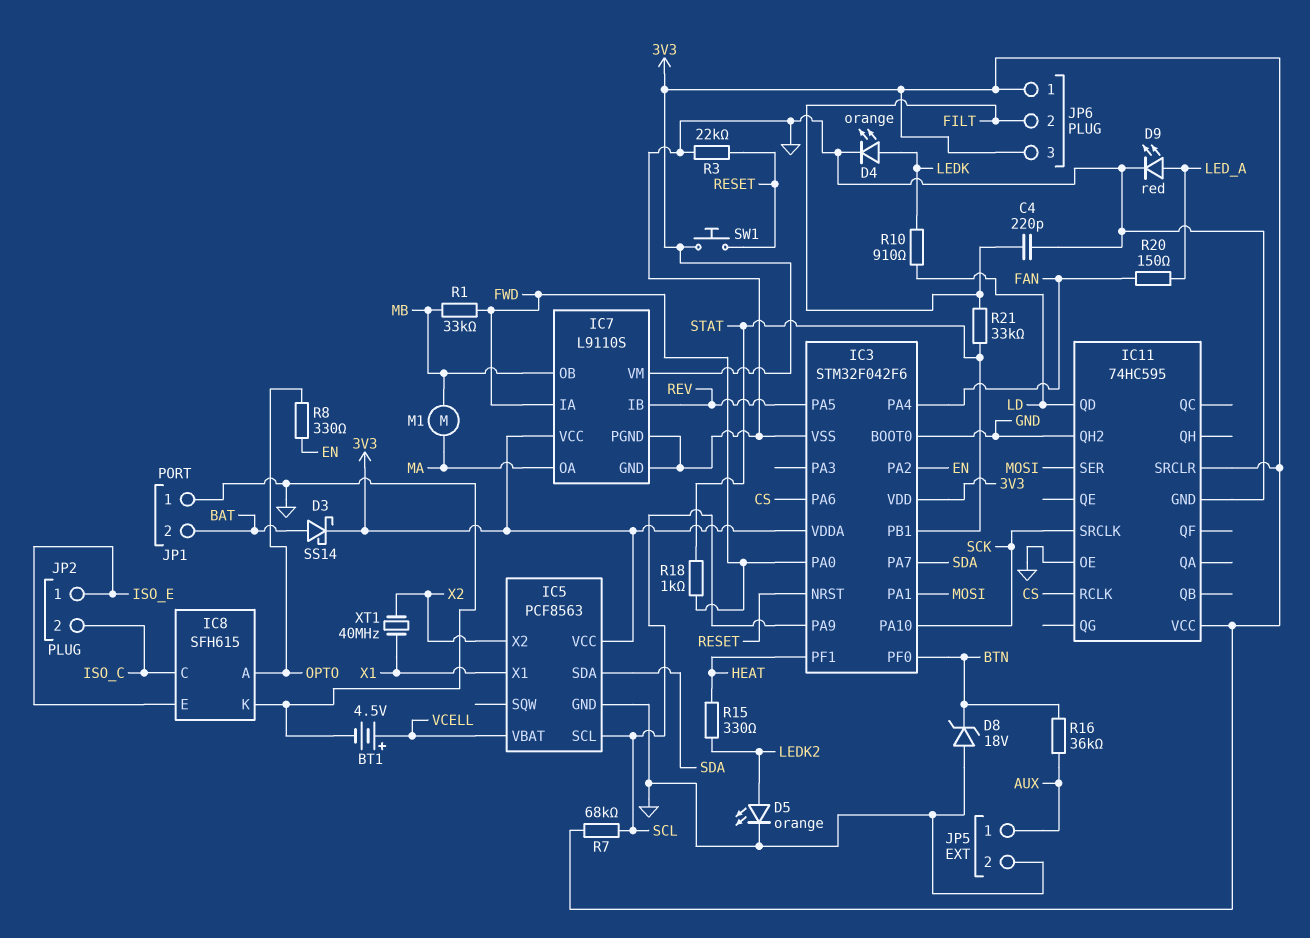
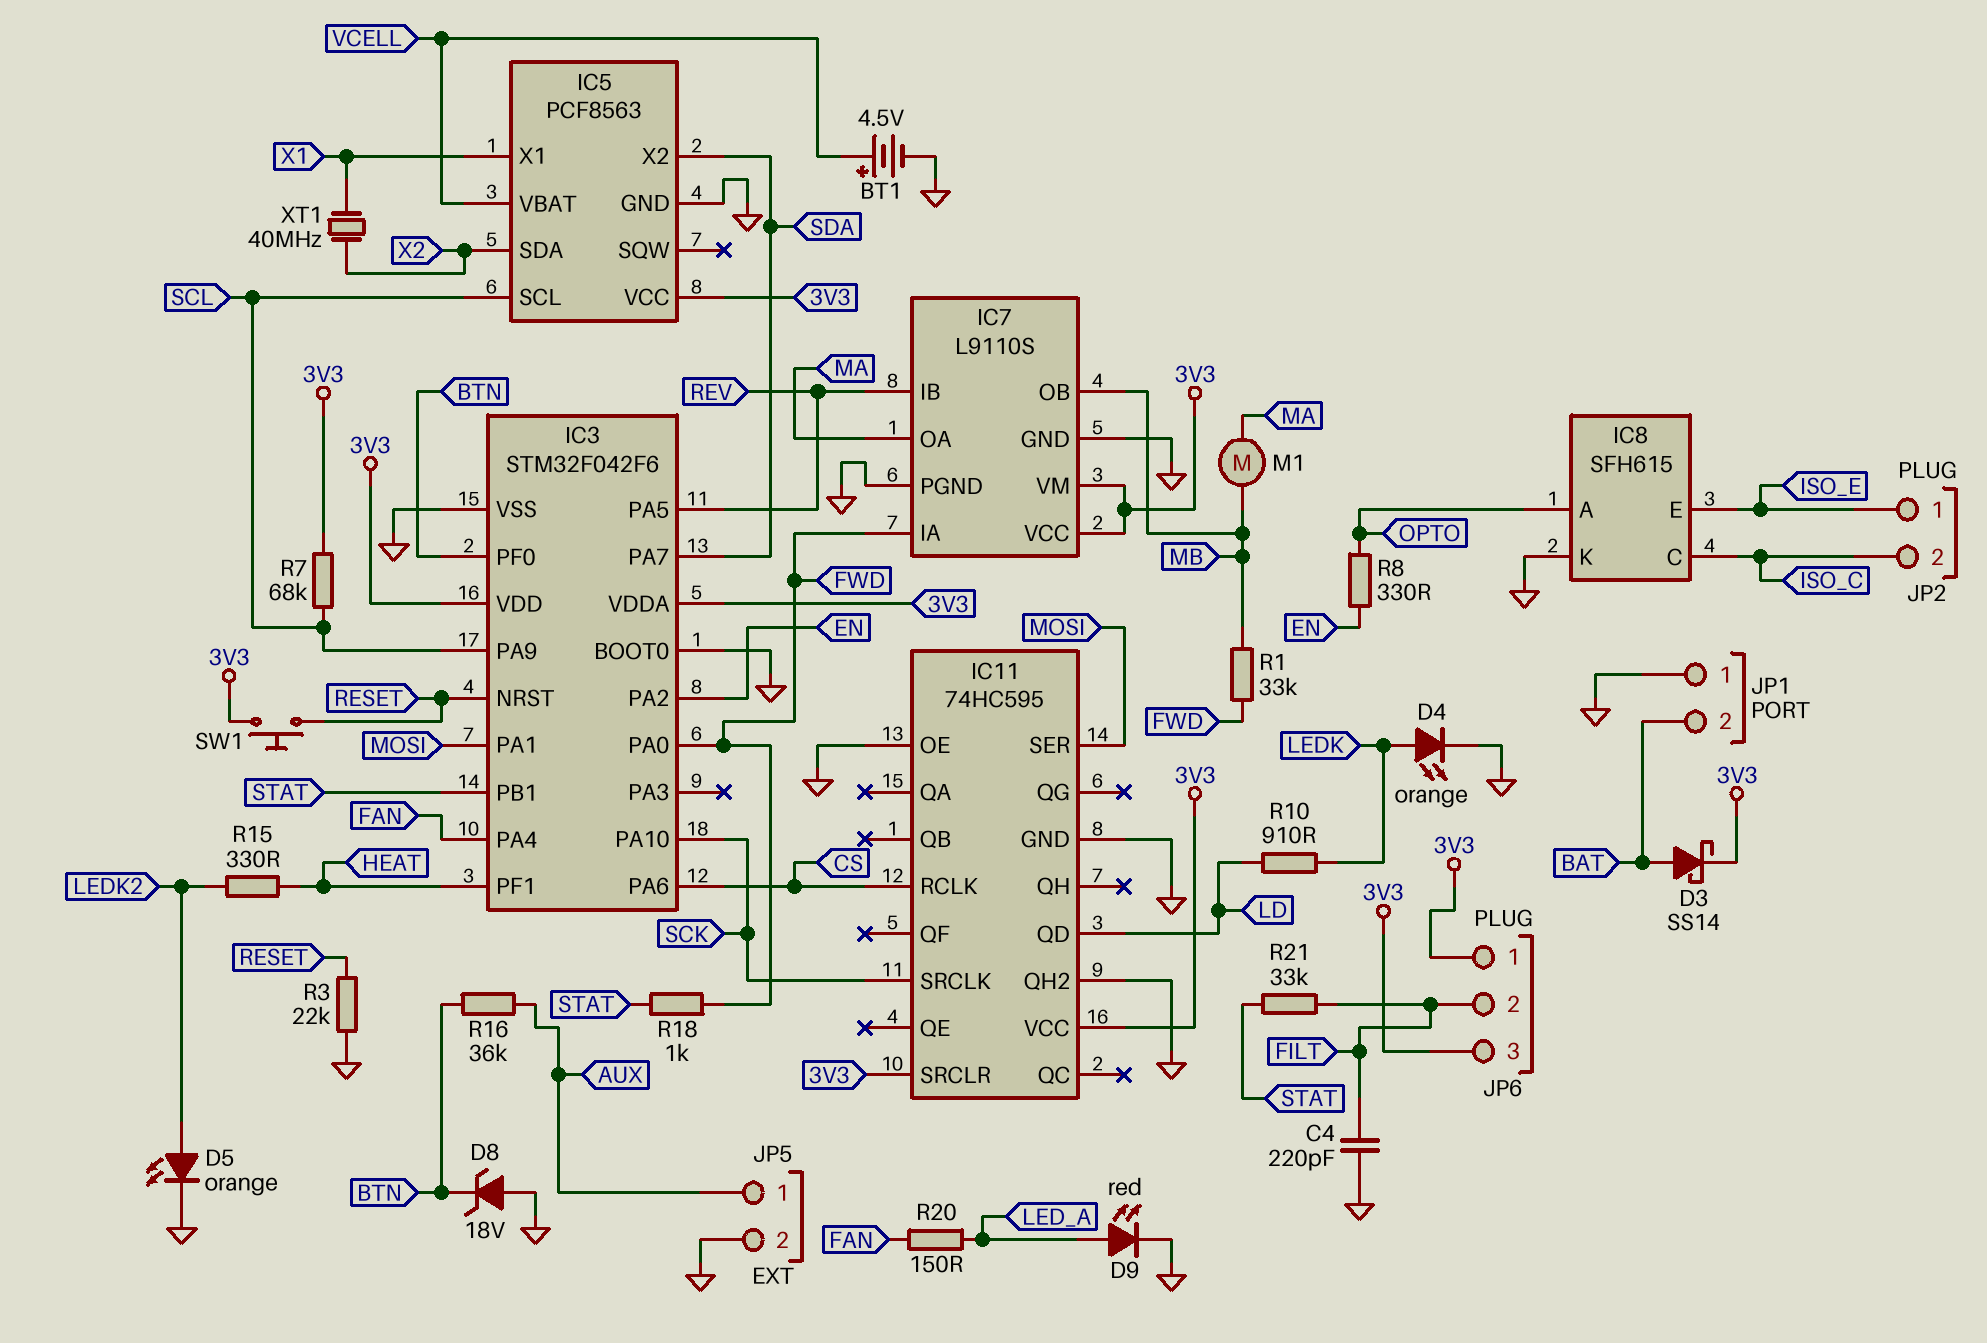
IC5 pin SDA: SDA -> X2
IC5 pin X2: X2 -> SDA

